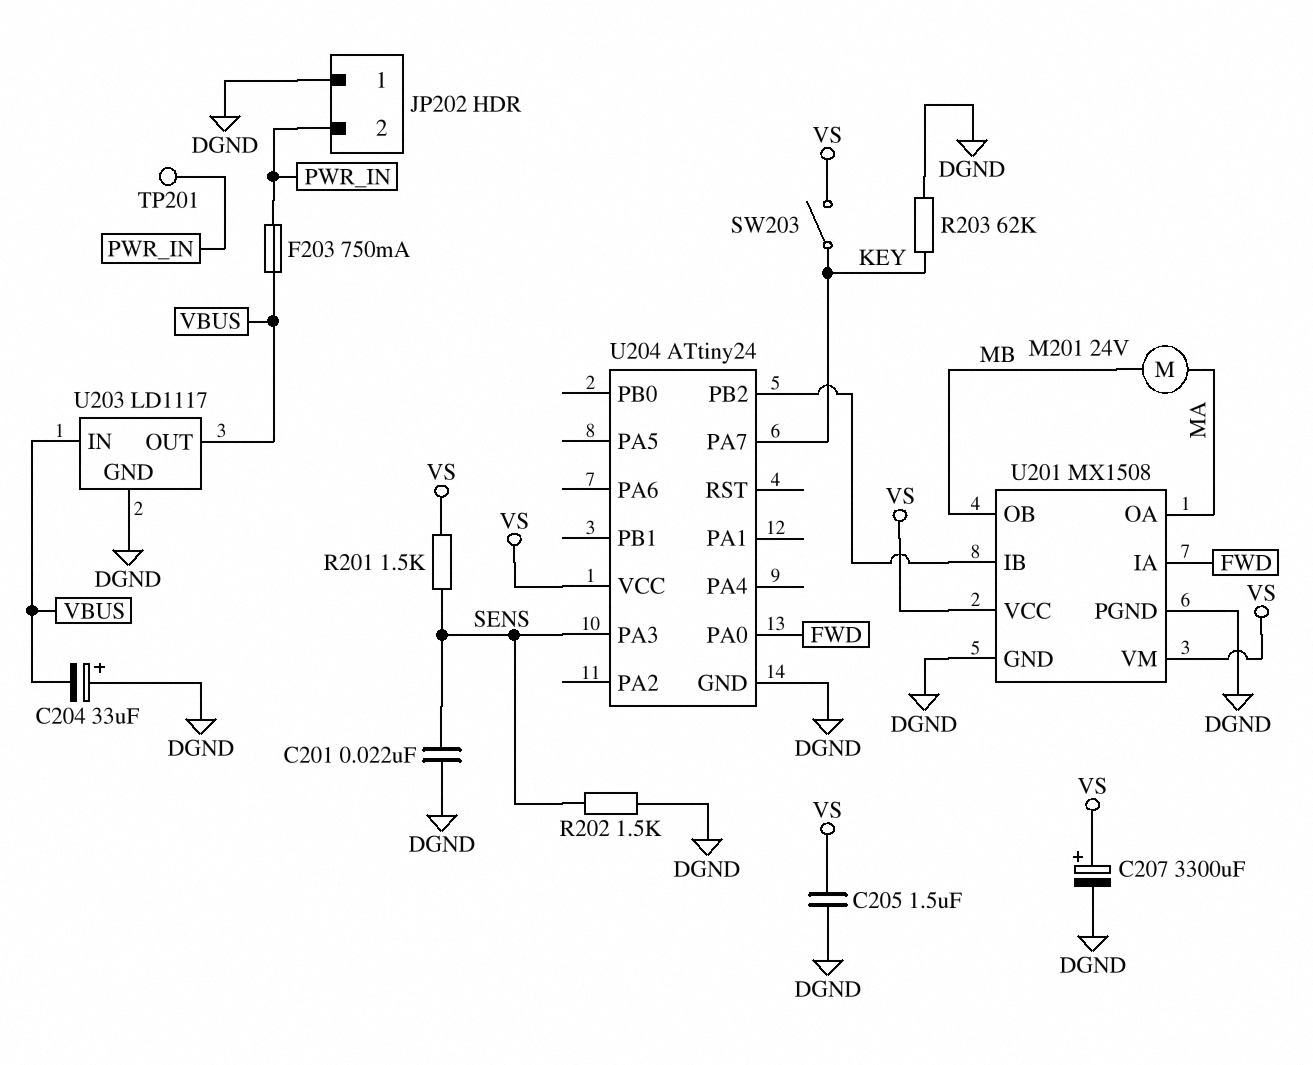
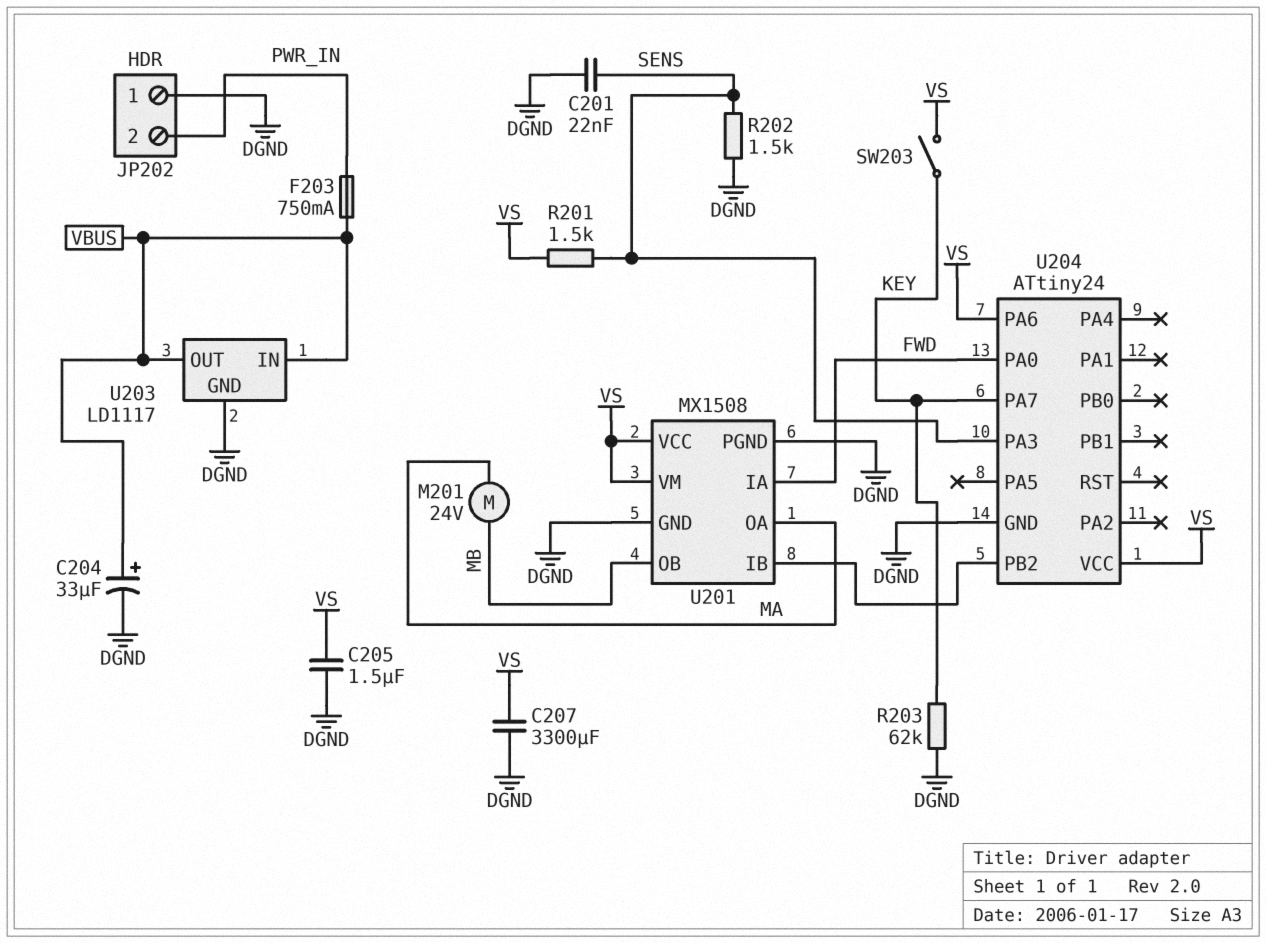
C204: 33uF (plus DGND, minus VBUS) -> 33uF (plus VBUS, minus DGND)
C207: 3300uF (plus VS, minus DGND) -> 3300uF (DGND, VS)
TP201: test point (PWR_IN) -> none
U204 pin PA6: none -> VS

